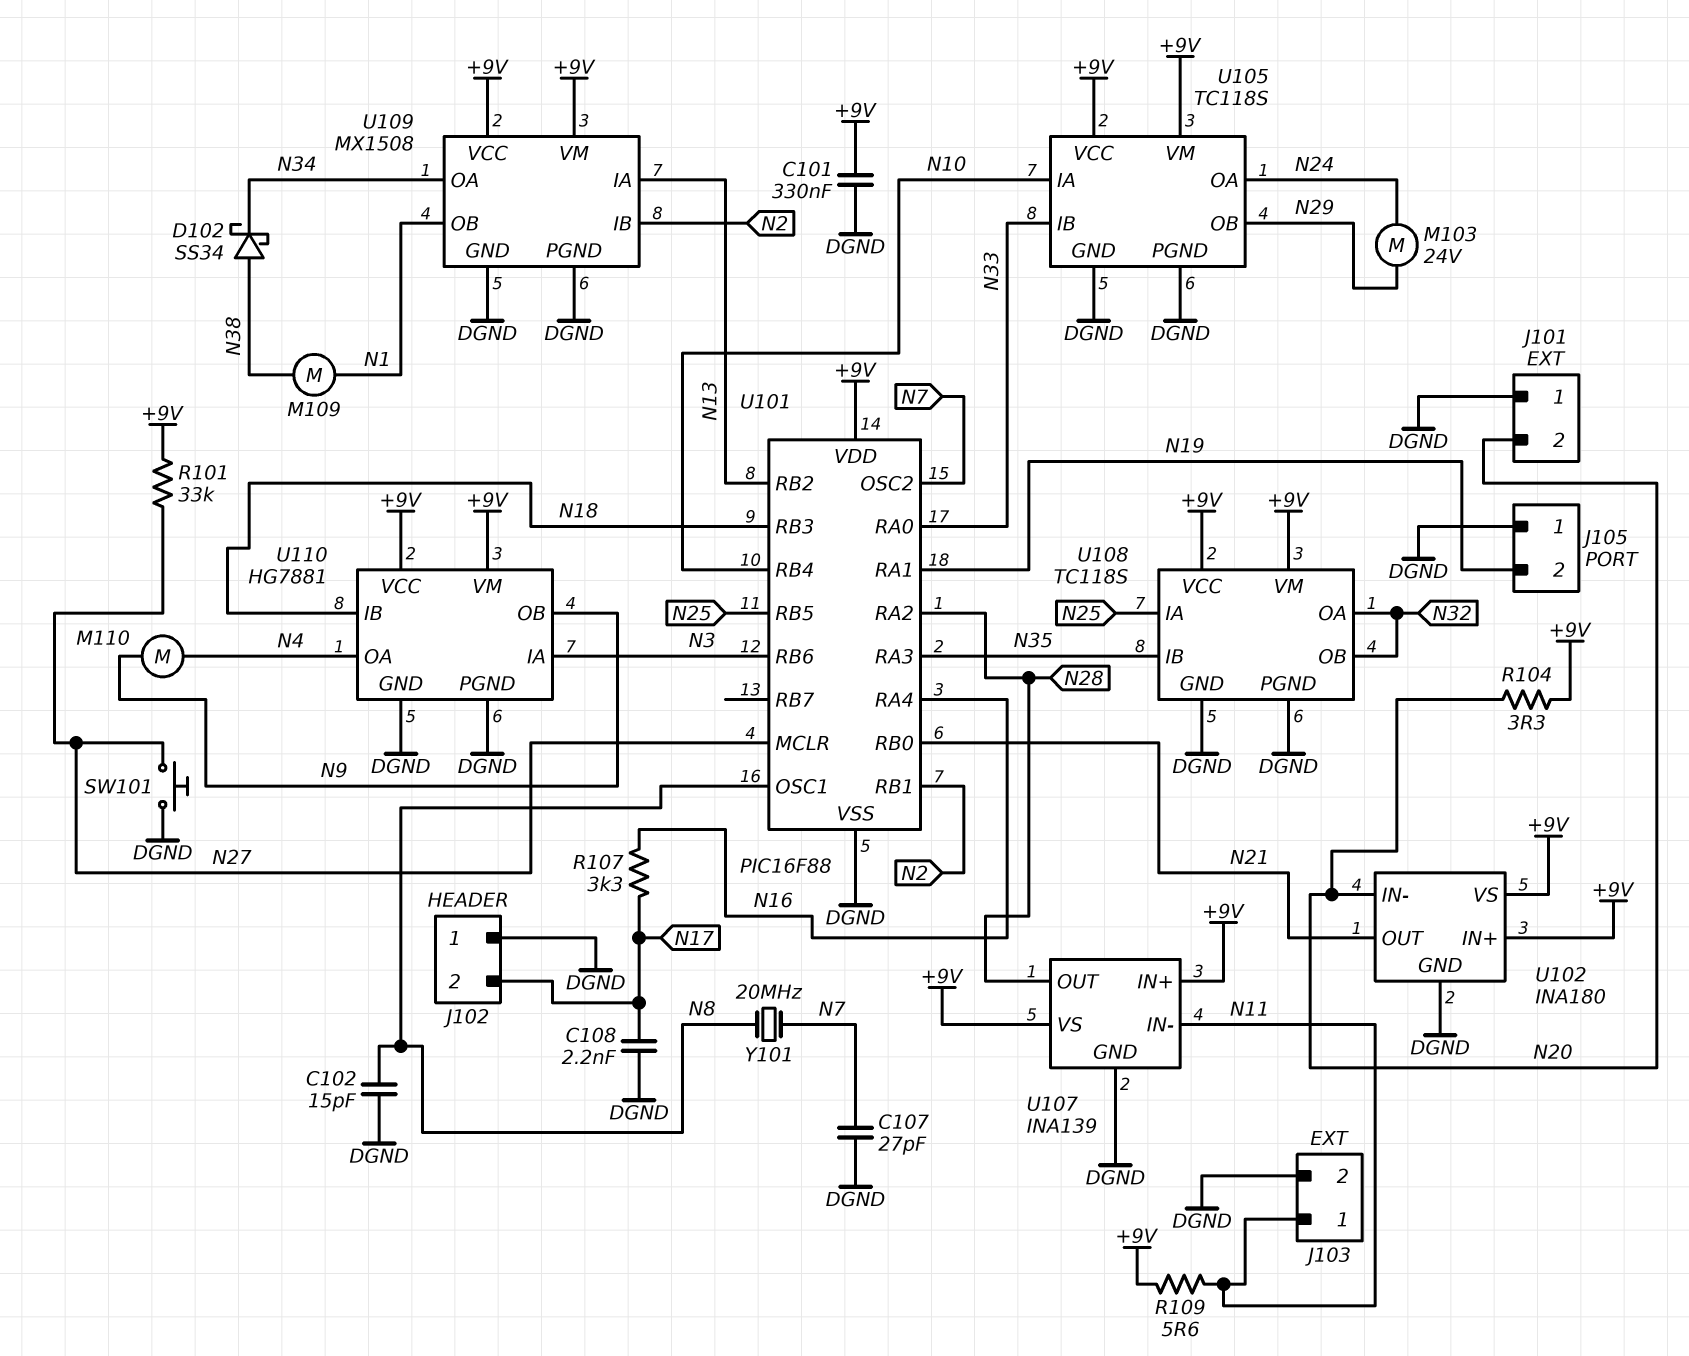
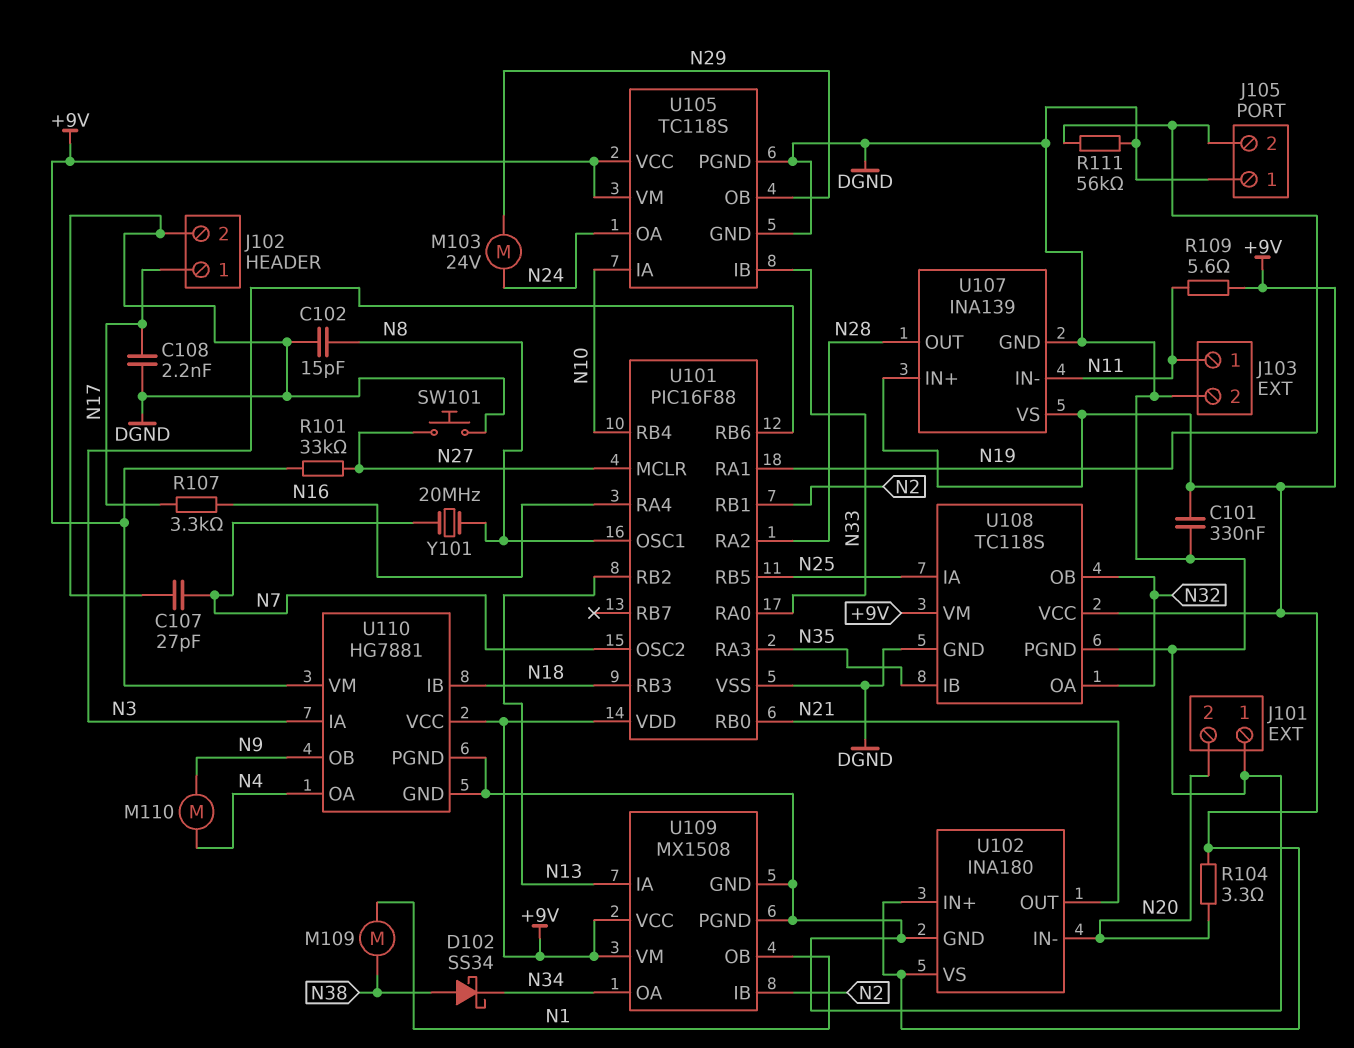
J102 pin 1: DGND -> N17
J102 pin 2: N17 -> DGND
R111: none -> 56k (DGND, N19)

